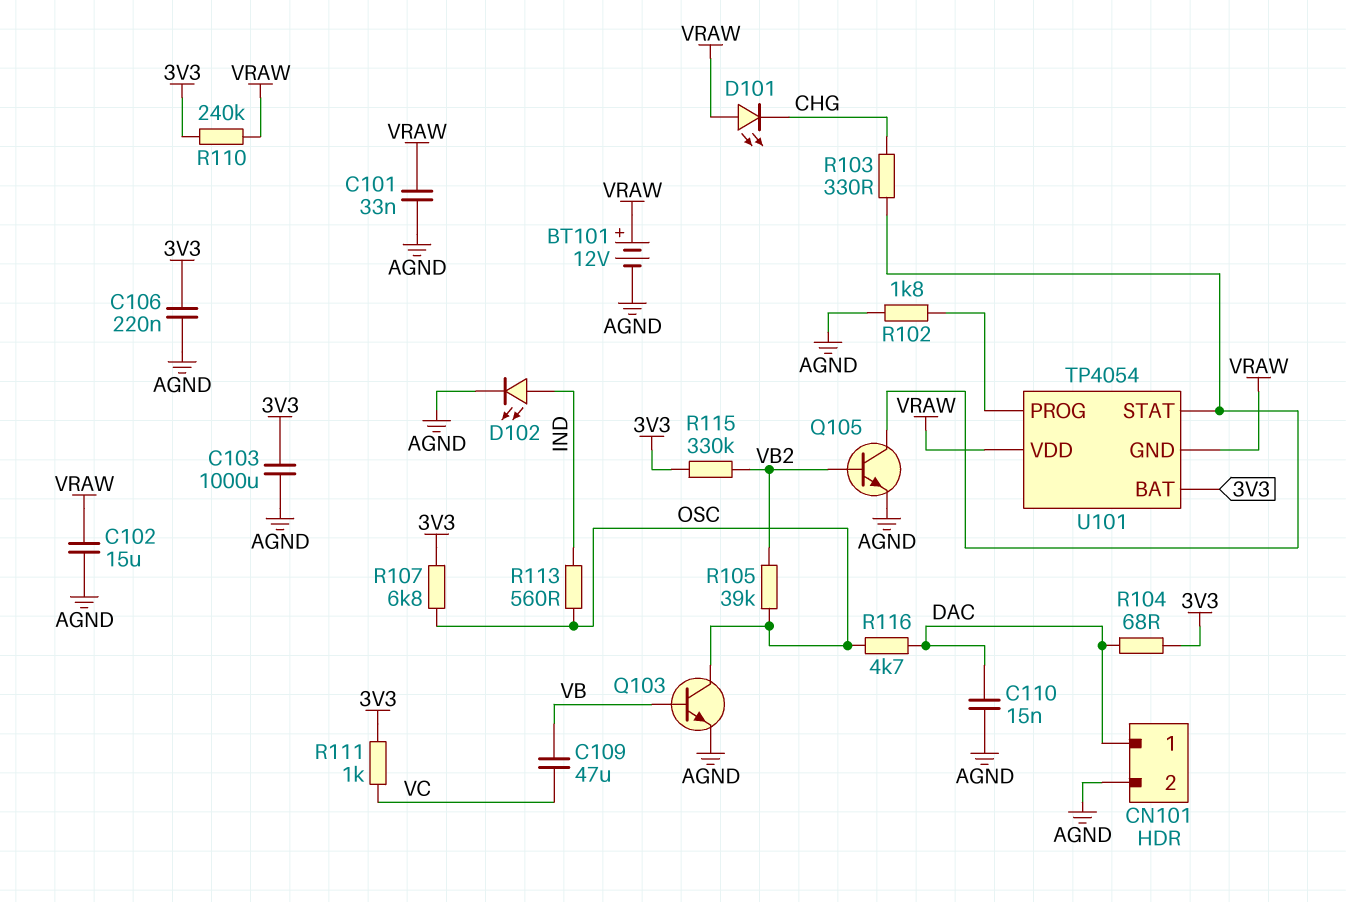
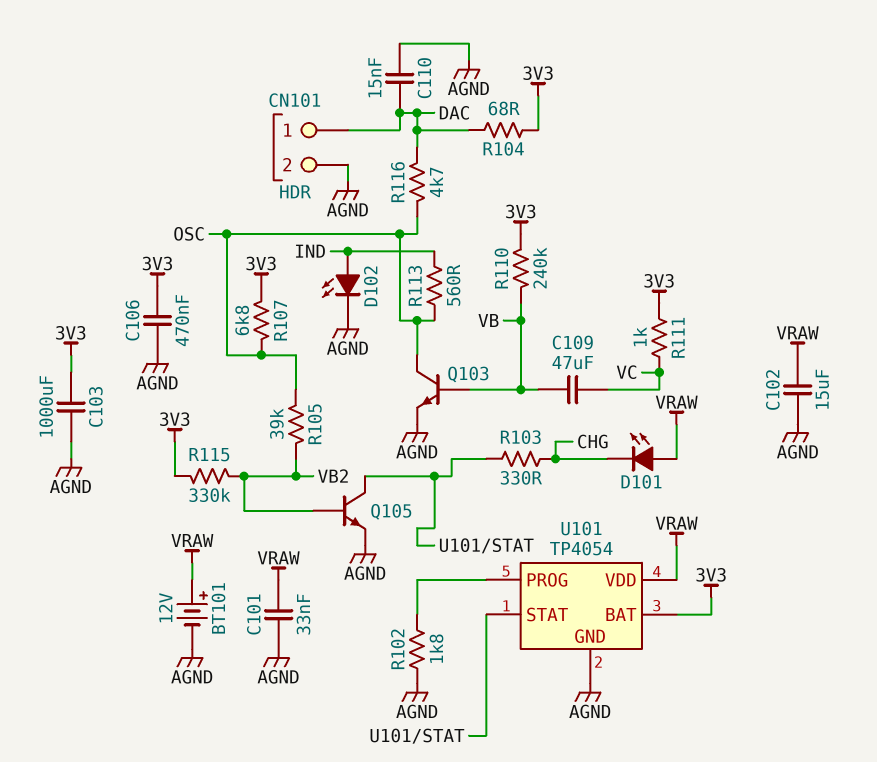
C106: 220nF (3V3, AGND) -> 470nF (3V3, AGND)
R110: 240k (3V3, VRAW) -> 240k (3V3, VB)
U101 pin GND: VRAW -> AGND

